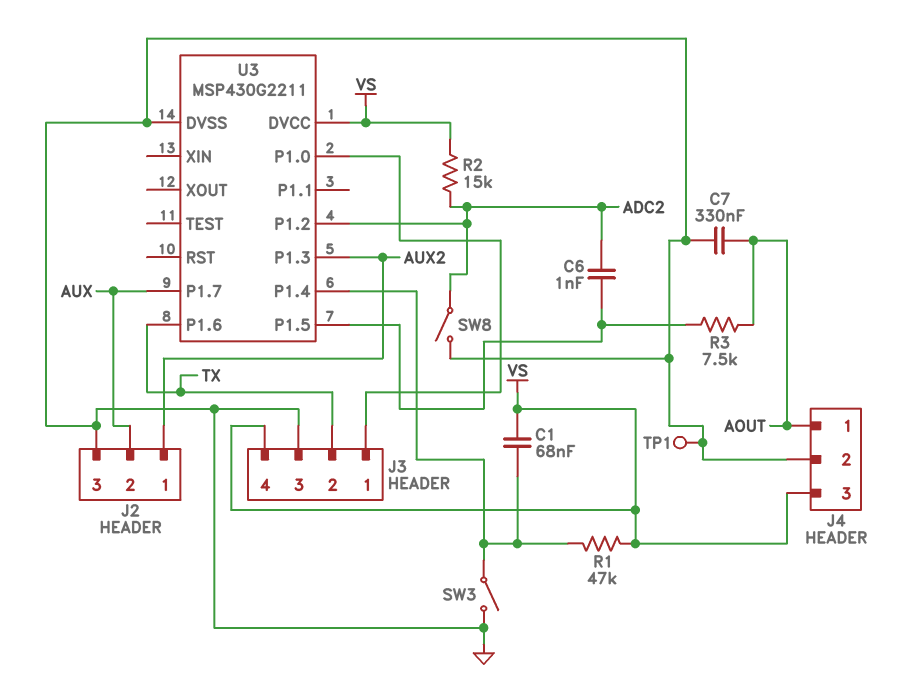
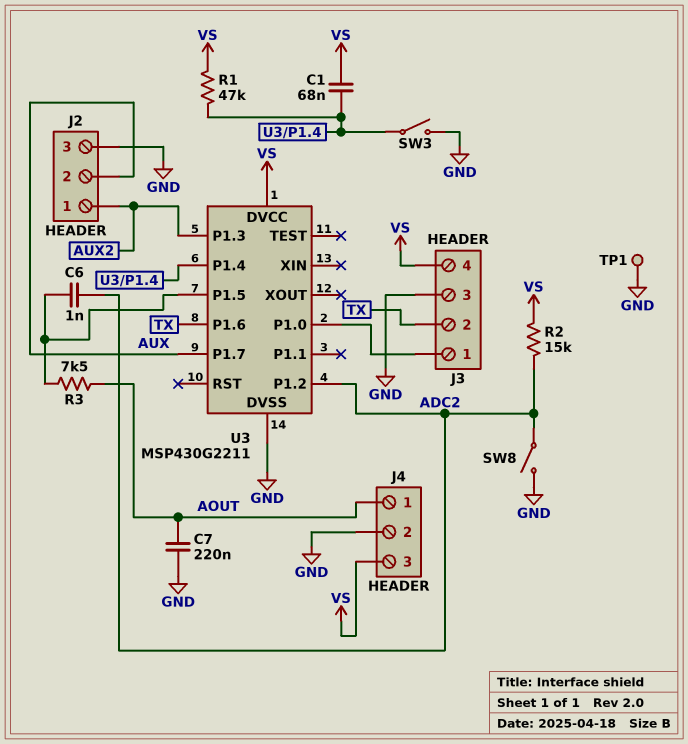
C7: 330nF (AOUT, GND) -> 220nF (AOUT, GND)

